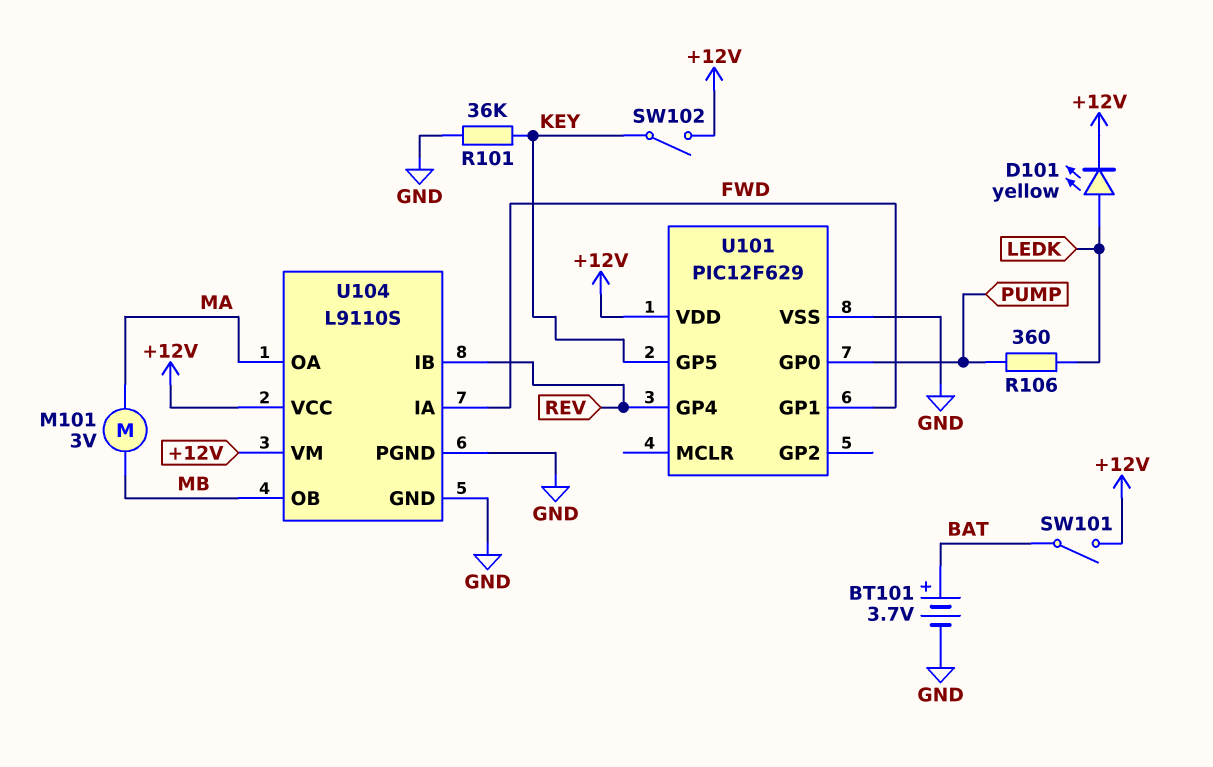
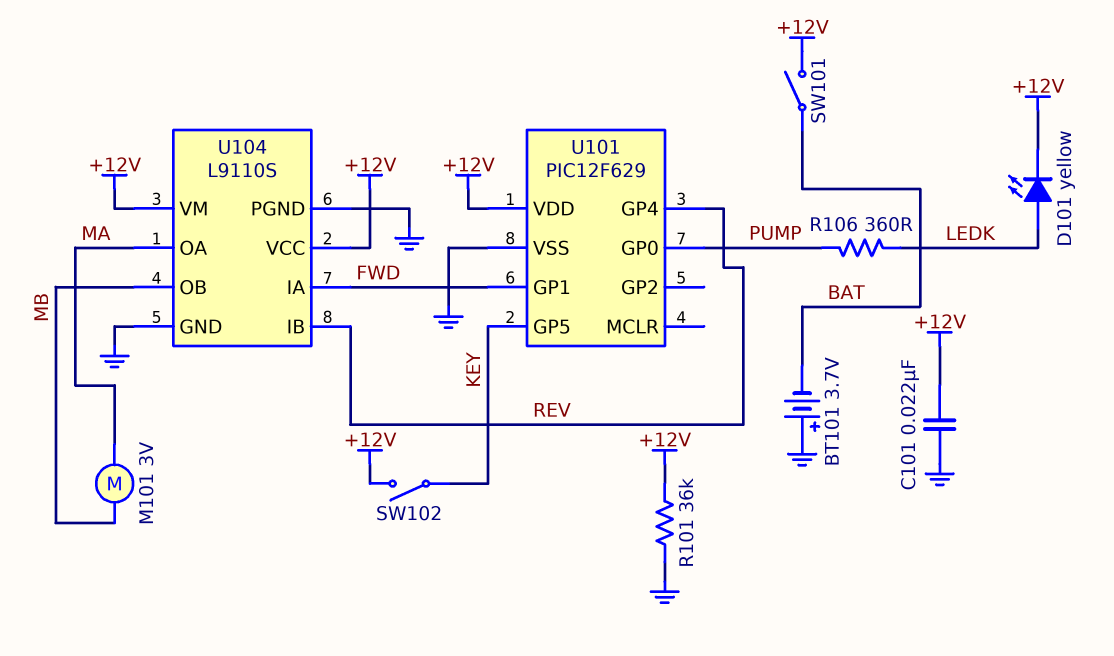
BT101: 3.7V (plus BAT, minus GND) -> 3.7V (plus GND, minus BAT)
C101: none -> 22nF (+12V, GND)
R101: 36k (GND, KEY) -> 36k (+12V, GND)

